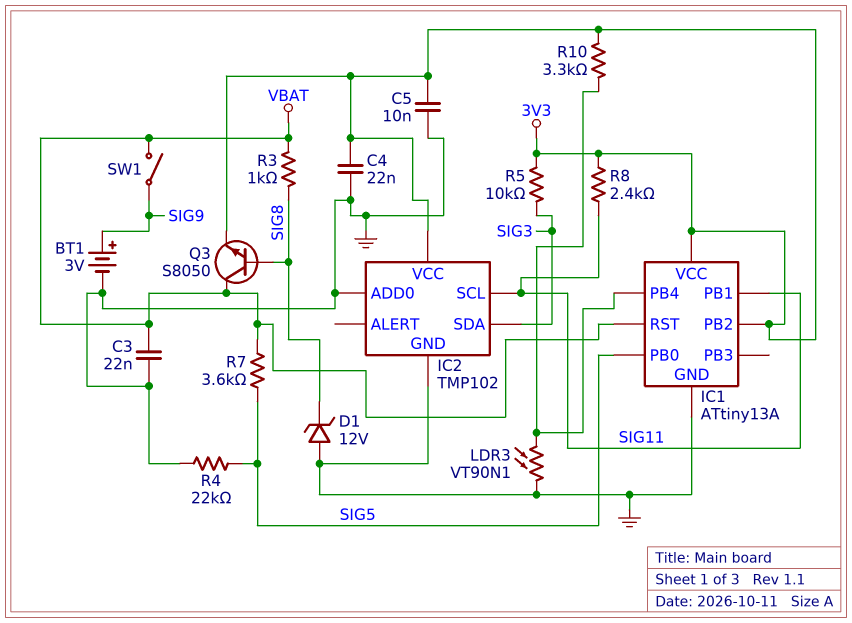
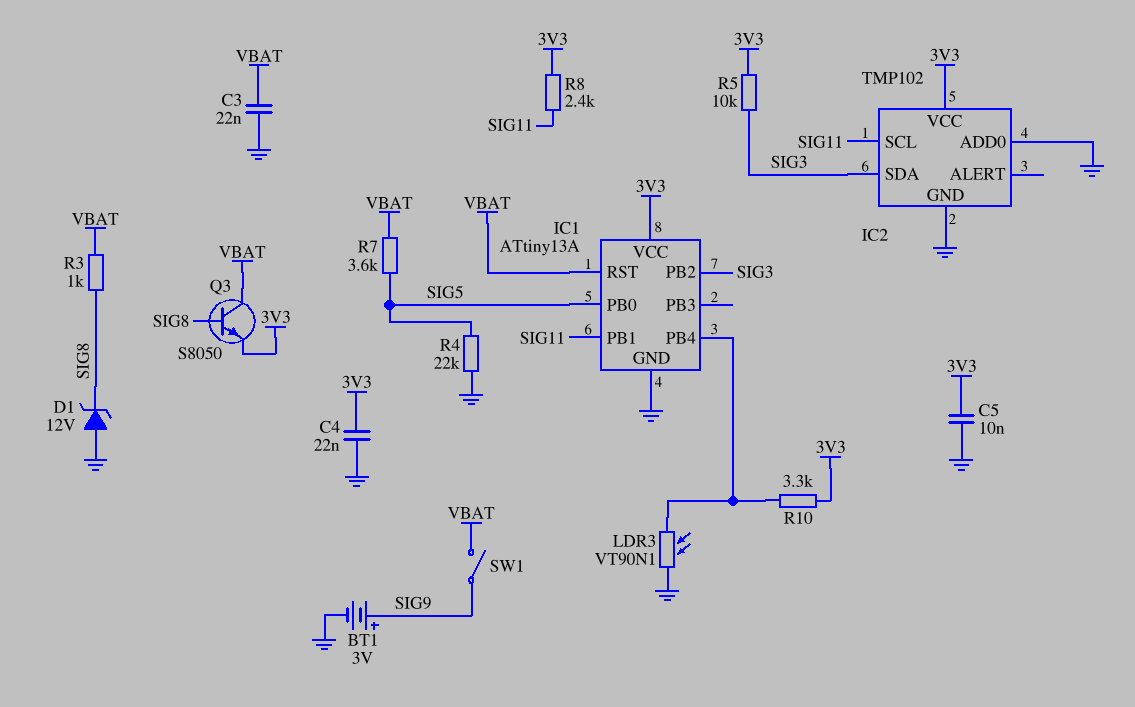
IC1 pin PB2: 3V3 -> SIG3

